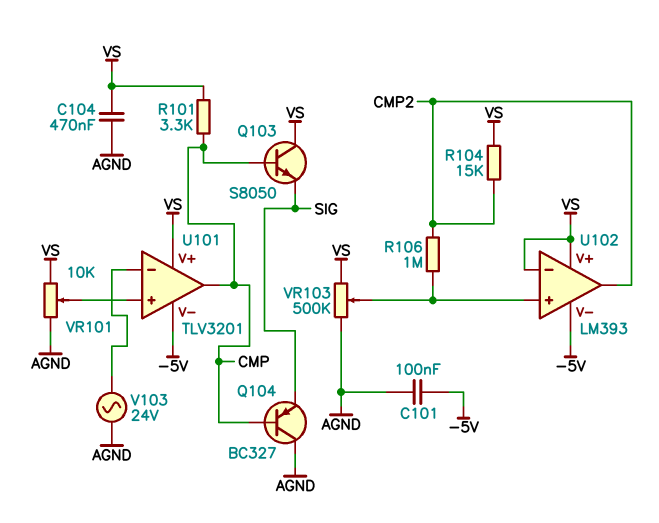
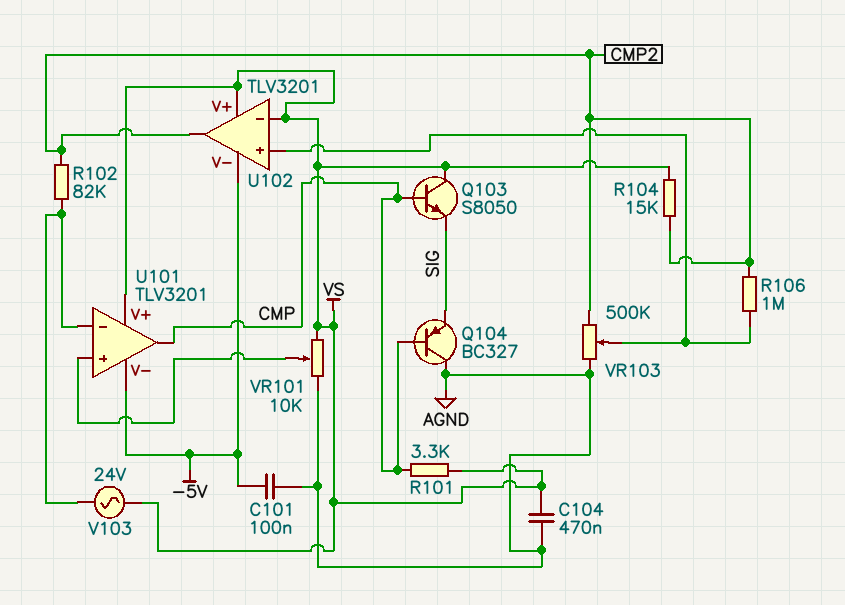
R102: none -> 82k (CMP2, U101/in-)
U102: LM393 -> TLV3201
V103: AC 24V (AGND, U101/in-) -> AC 24V (U101/in-, VS)
VR103: 500k (AGND, VS, wiper U102/in+) -> 500k (AGND, CMP2, wiper U102/in+)

